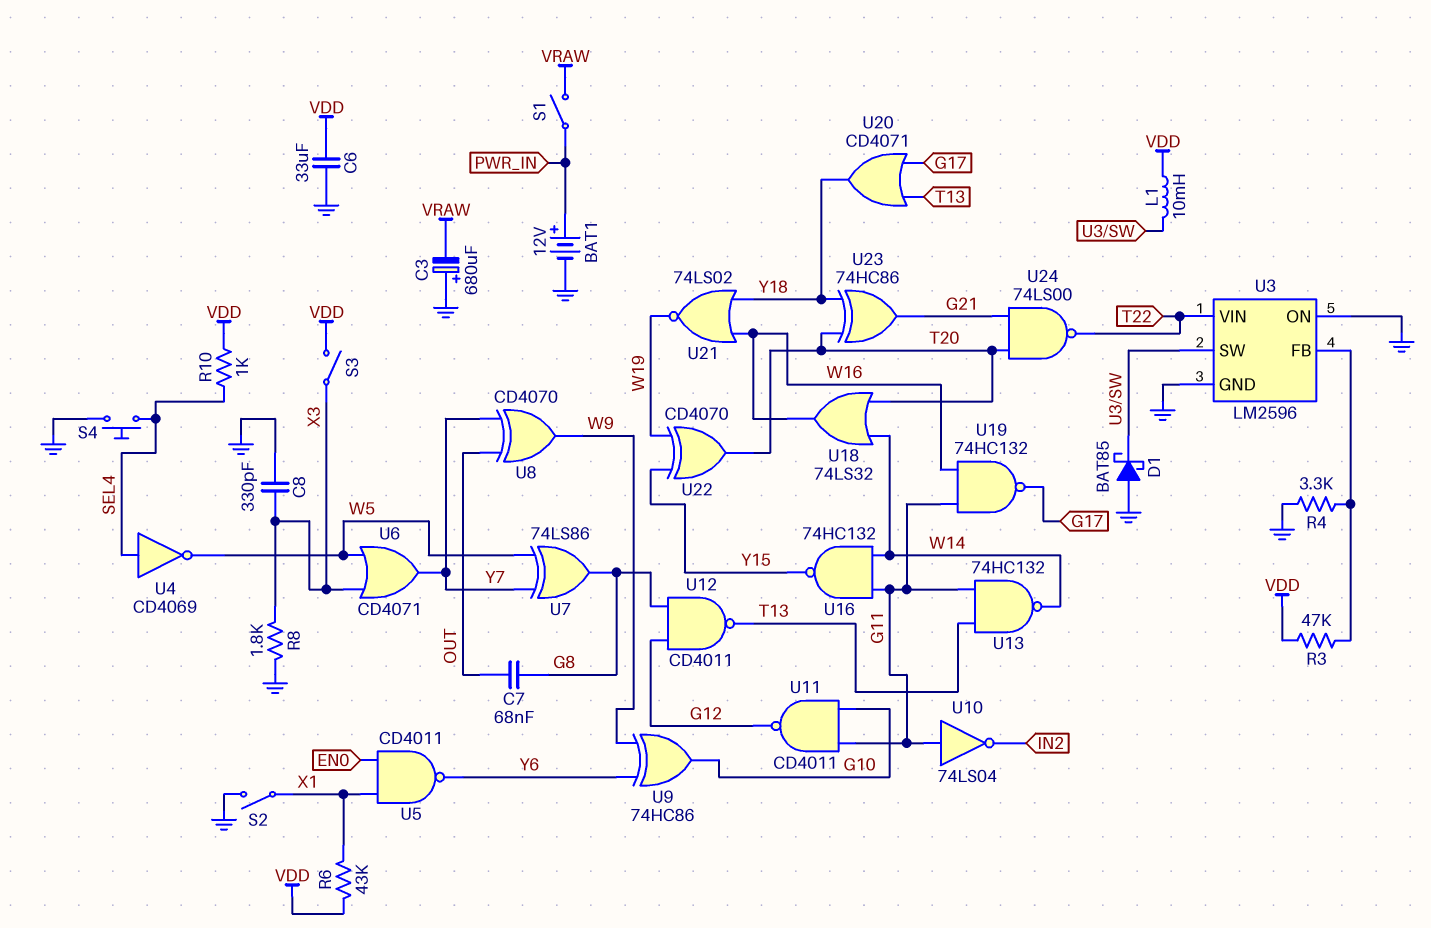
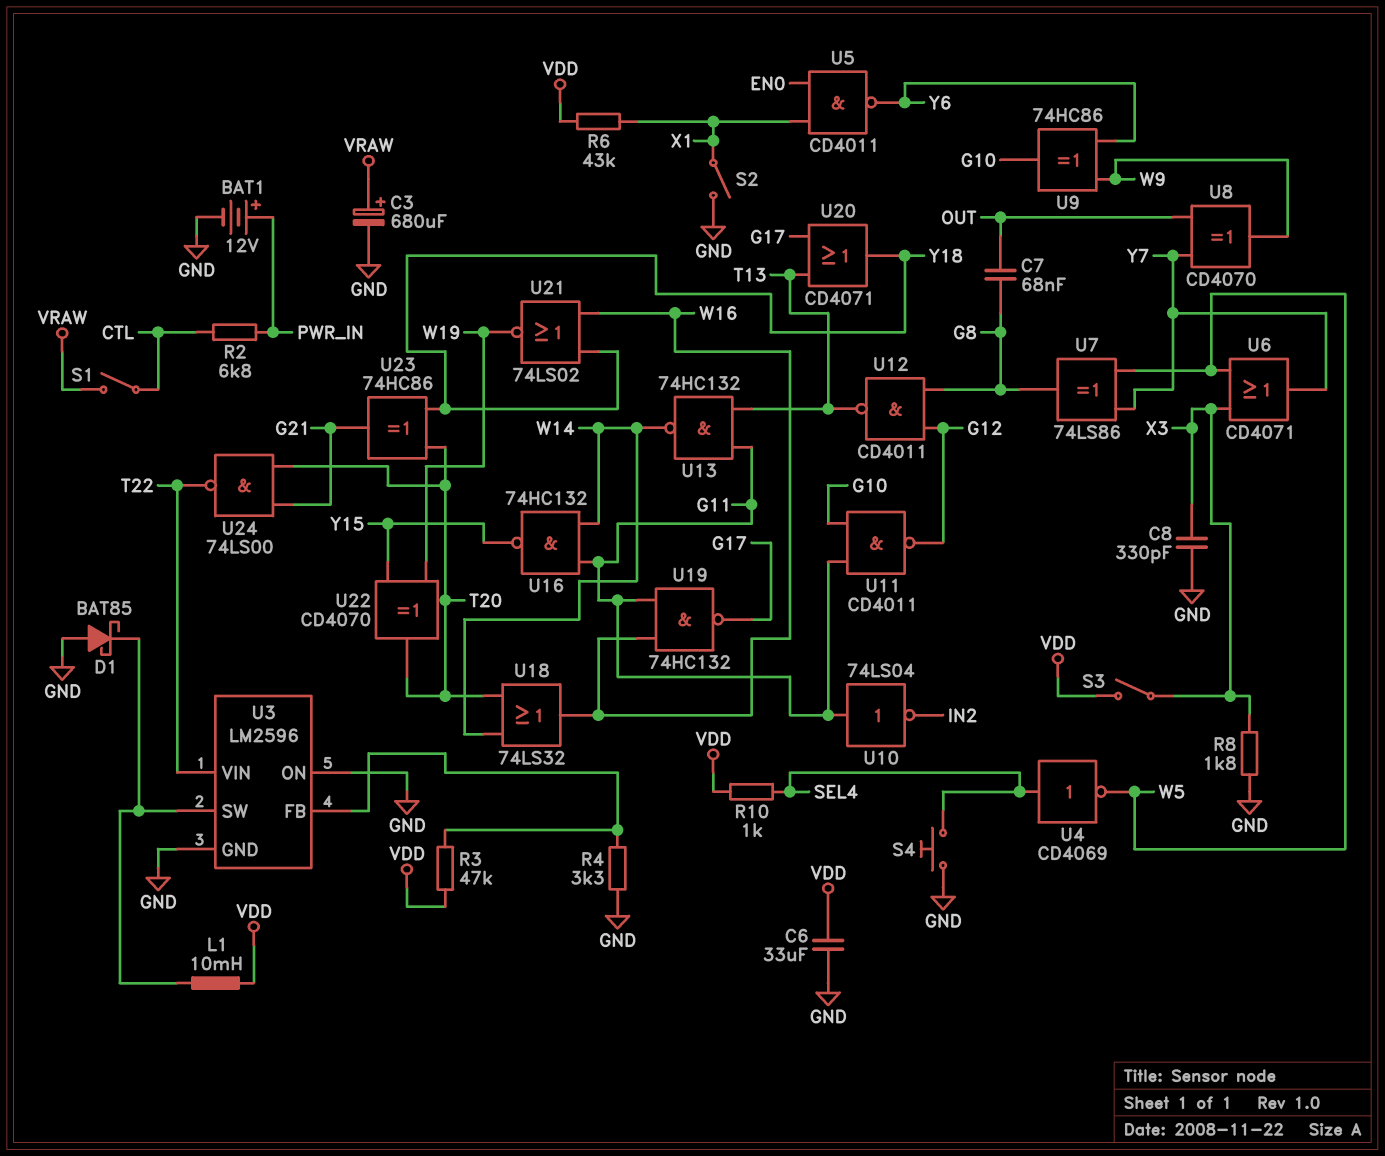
C3: 680uF (plus GND, minus VRAW) -> 680uF (plus VRAW, minus GND)
R2: none -> 6.8k (CTL, PWR_IN)
S1: switch (PWR_IN, VRAW) -> switch (CTL, VRAW)

